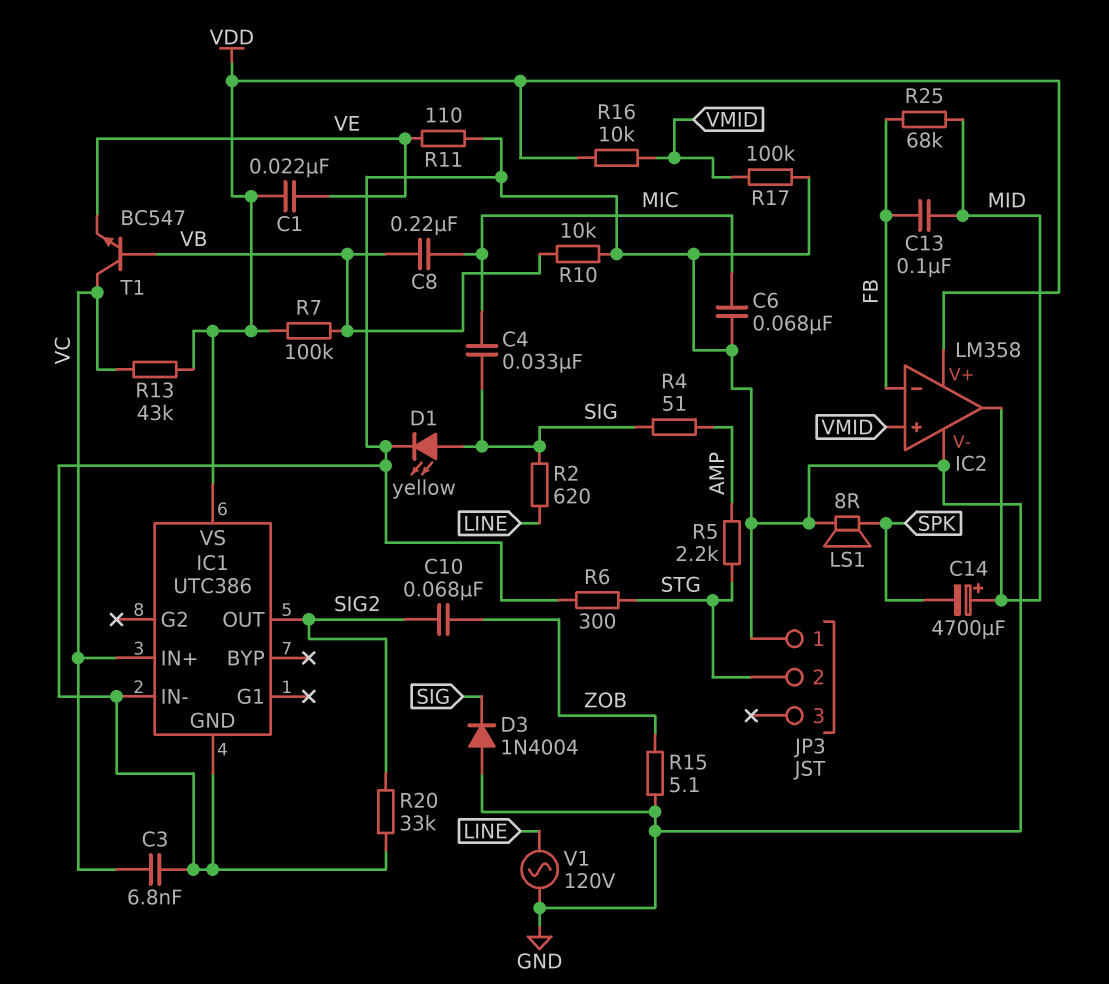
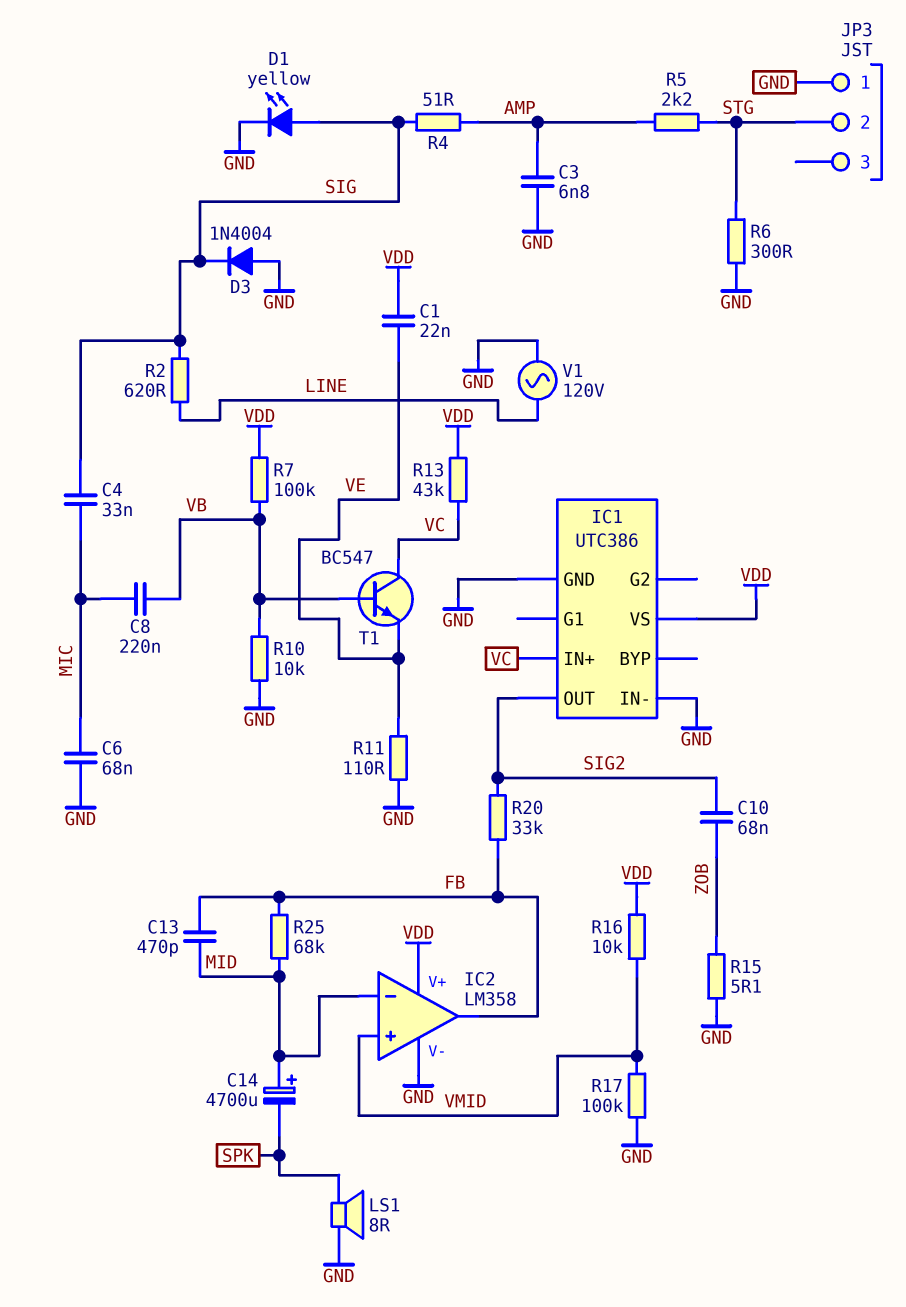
C3: 6.8nF (GND, VC) -> 6.8nF (AMP, GND)
C13: 100nF (FB, MID) -> 470pF (FB, MID)
IC2 pin in-: FB -> MID
IC2 pin out: MID -> FB
R20: 33k (GND, SIG2) -> 33k (FB, SIG2)

